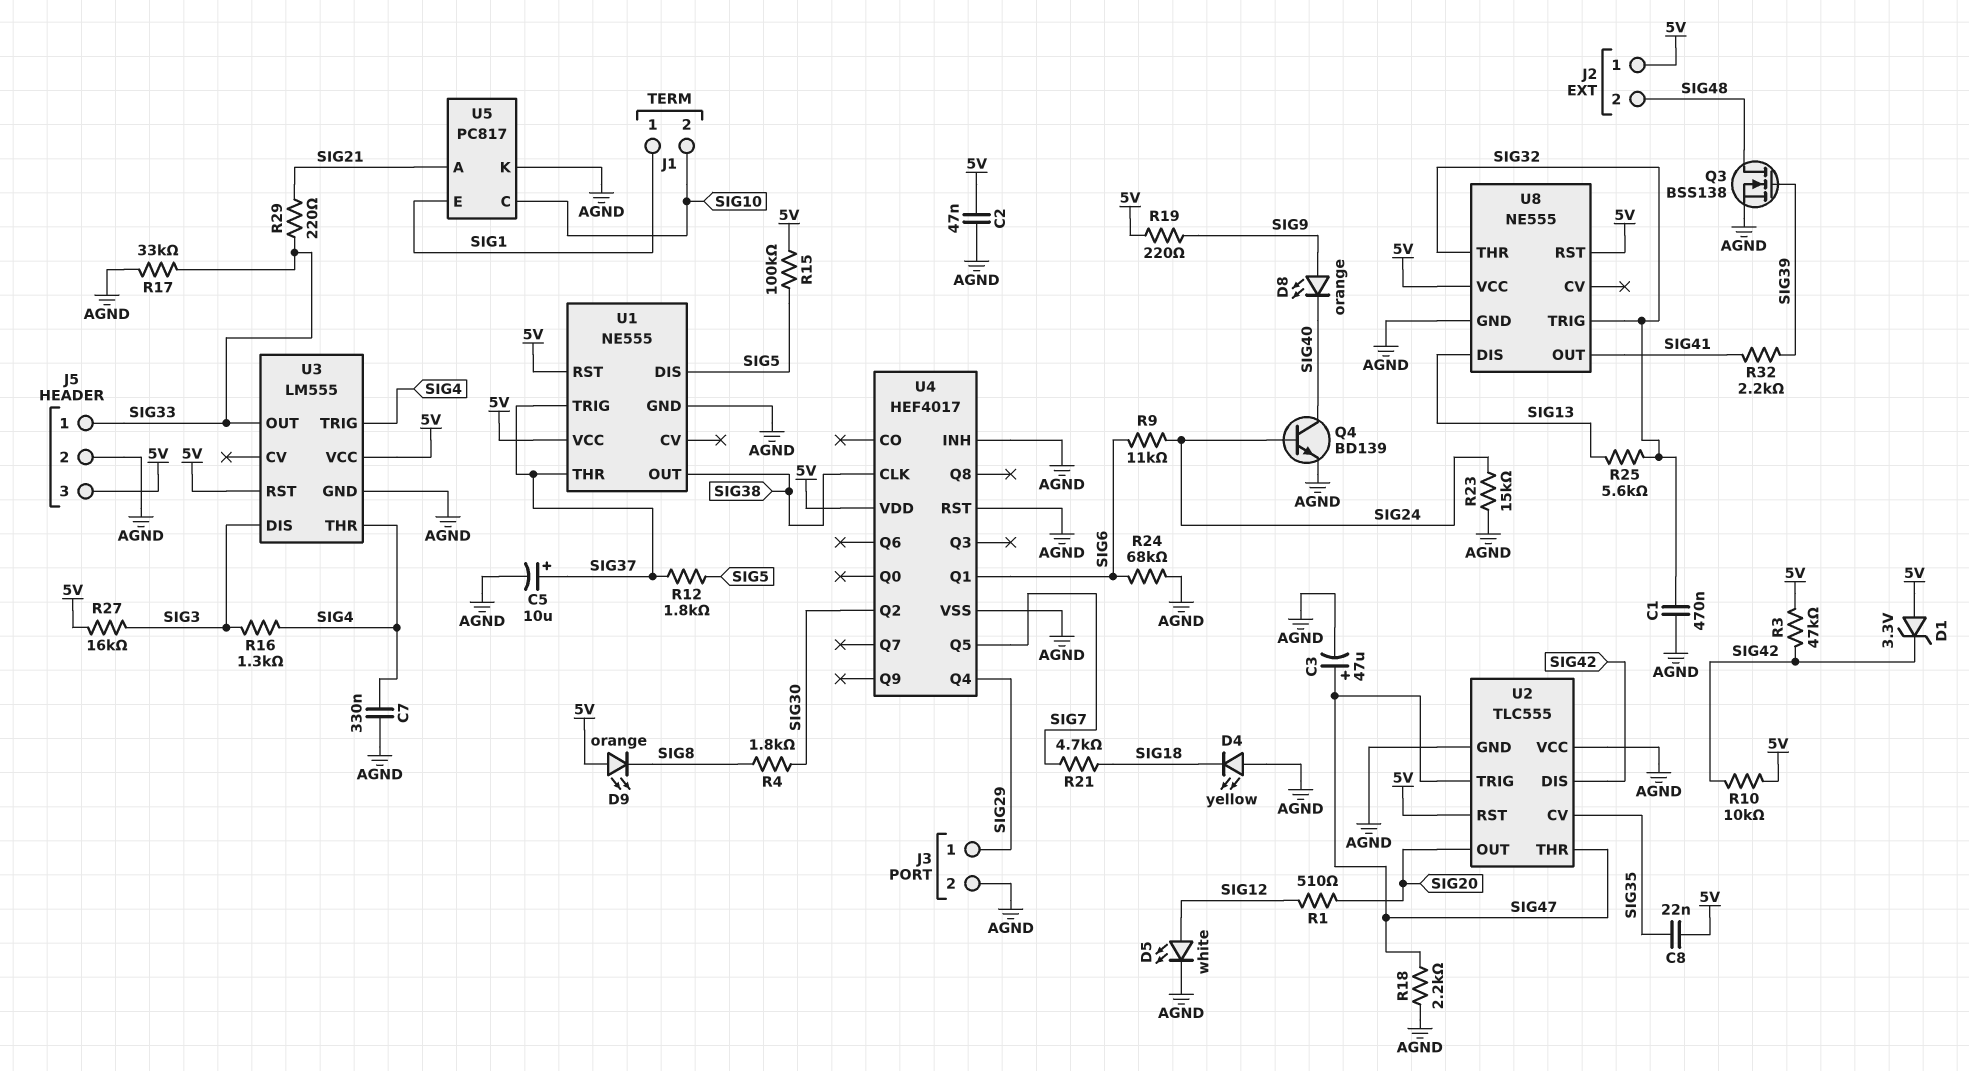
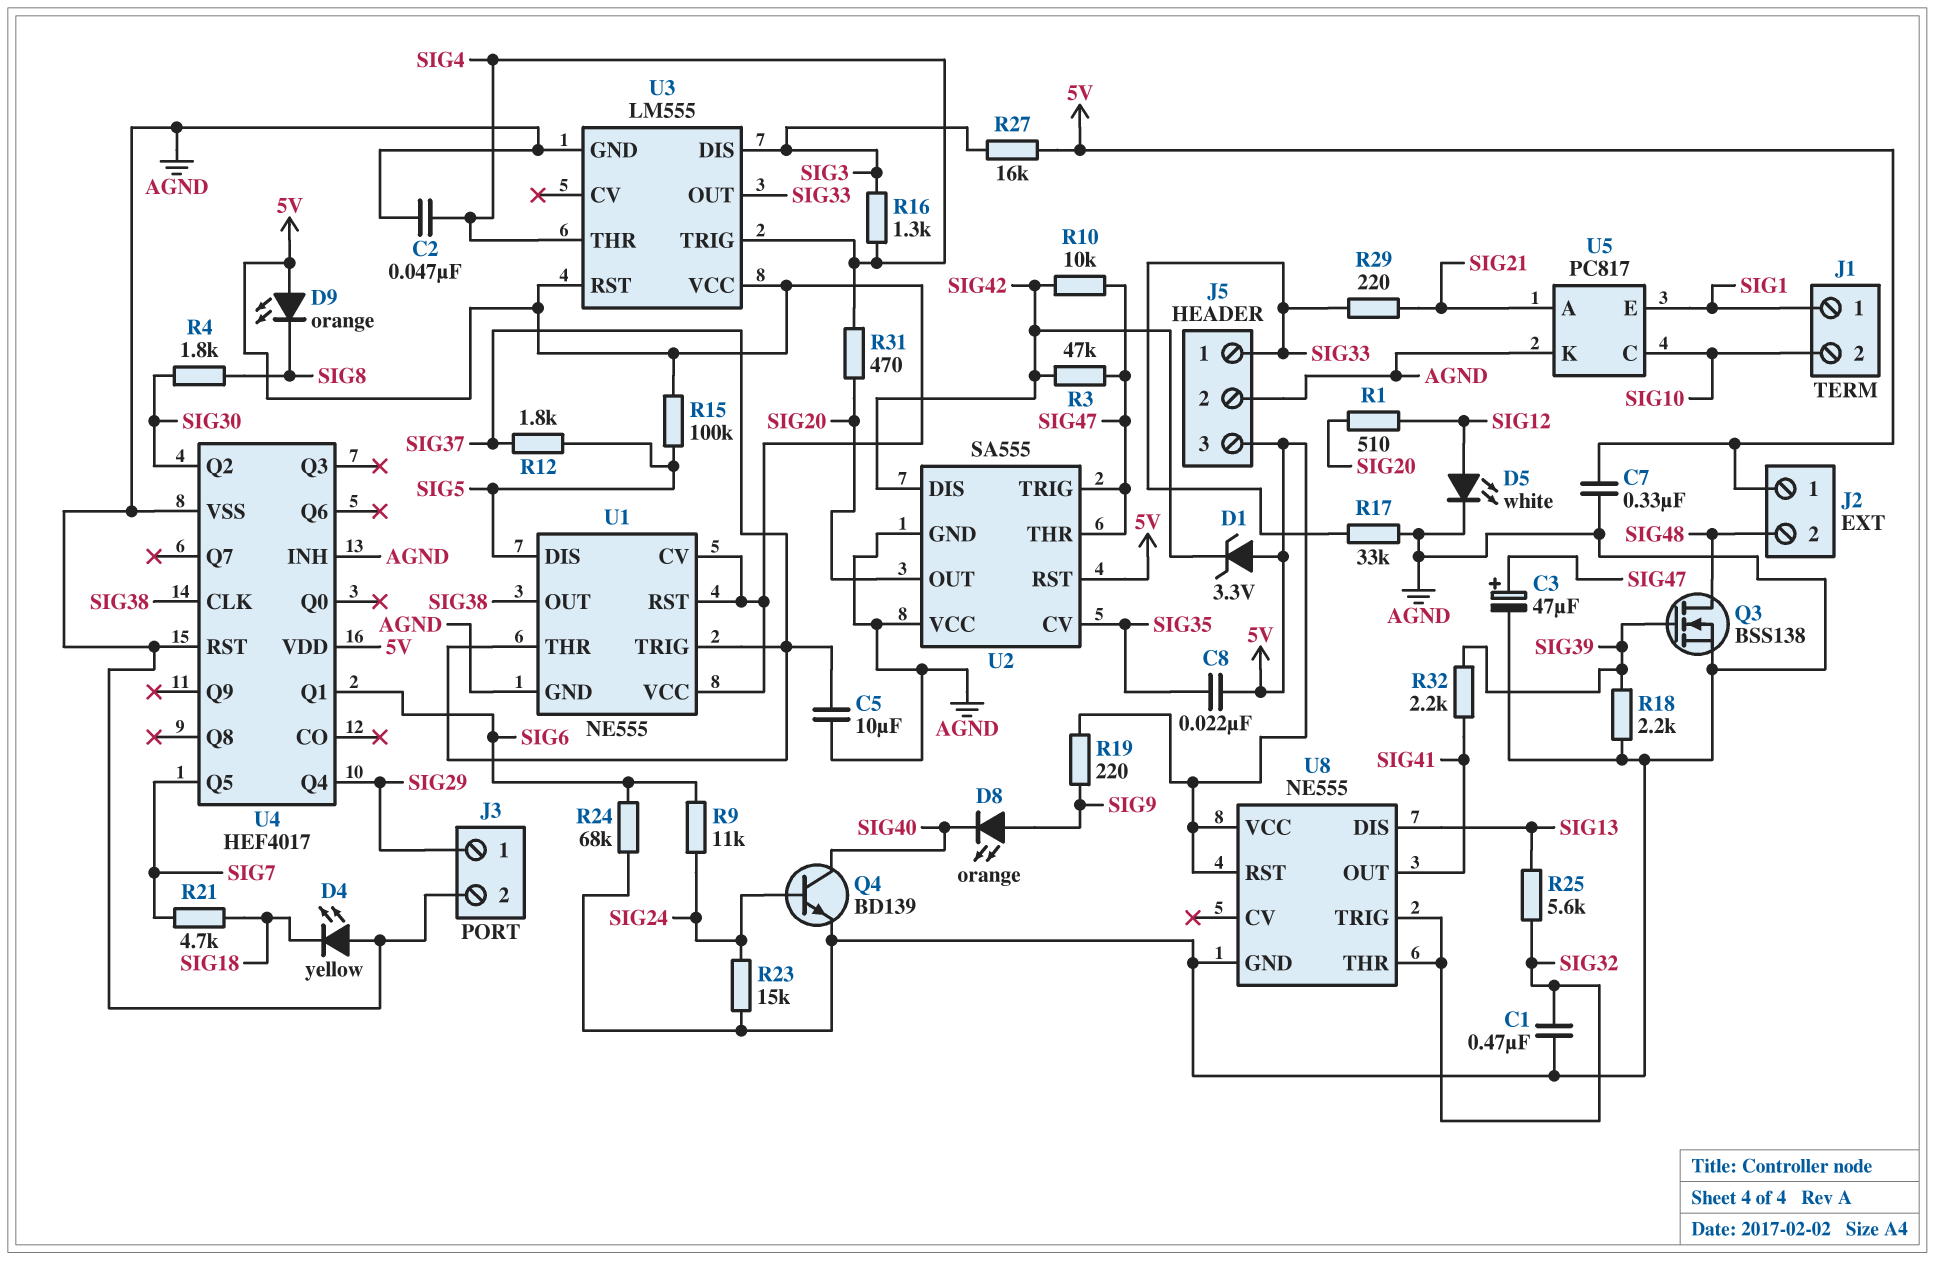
C2: 47nF (5V, AGND) -> 47nF (AGND, SIG4)
C5: 10uF (plus SIG37, minus AGND) -> 10uF (AGND, SIG37)
C7: 330nF (AGND, SIG4) -> 330nF (5V, AGND)
R3: 47k (5V, SIG42) -> 47k (SIG42, SIG47)
R10: 10k (5V, SIG42) -> 10k (SIG42, SIG47)
R18: 2.2k (AGND, SIG47) -> 2.2k (AGND, SIG39)
R31: none -> 470 (SIG4, SIG20)
U1 pin CV: none -> 5V
U2: TLC555 -> SA555

